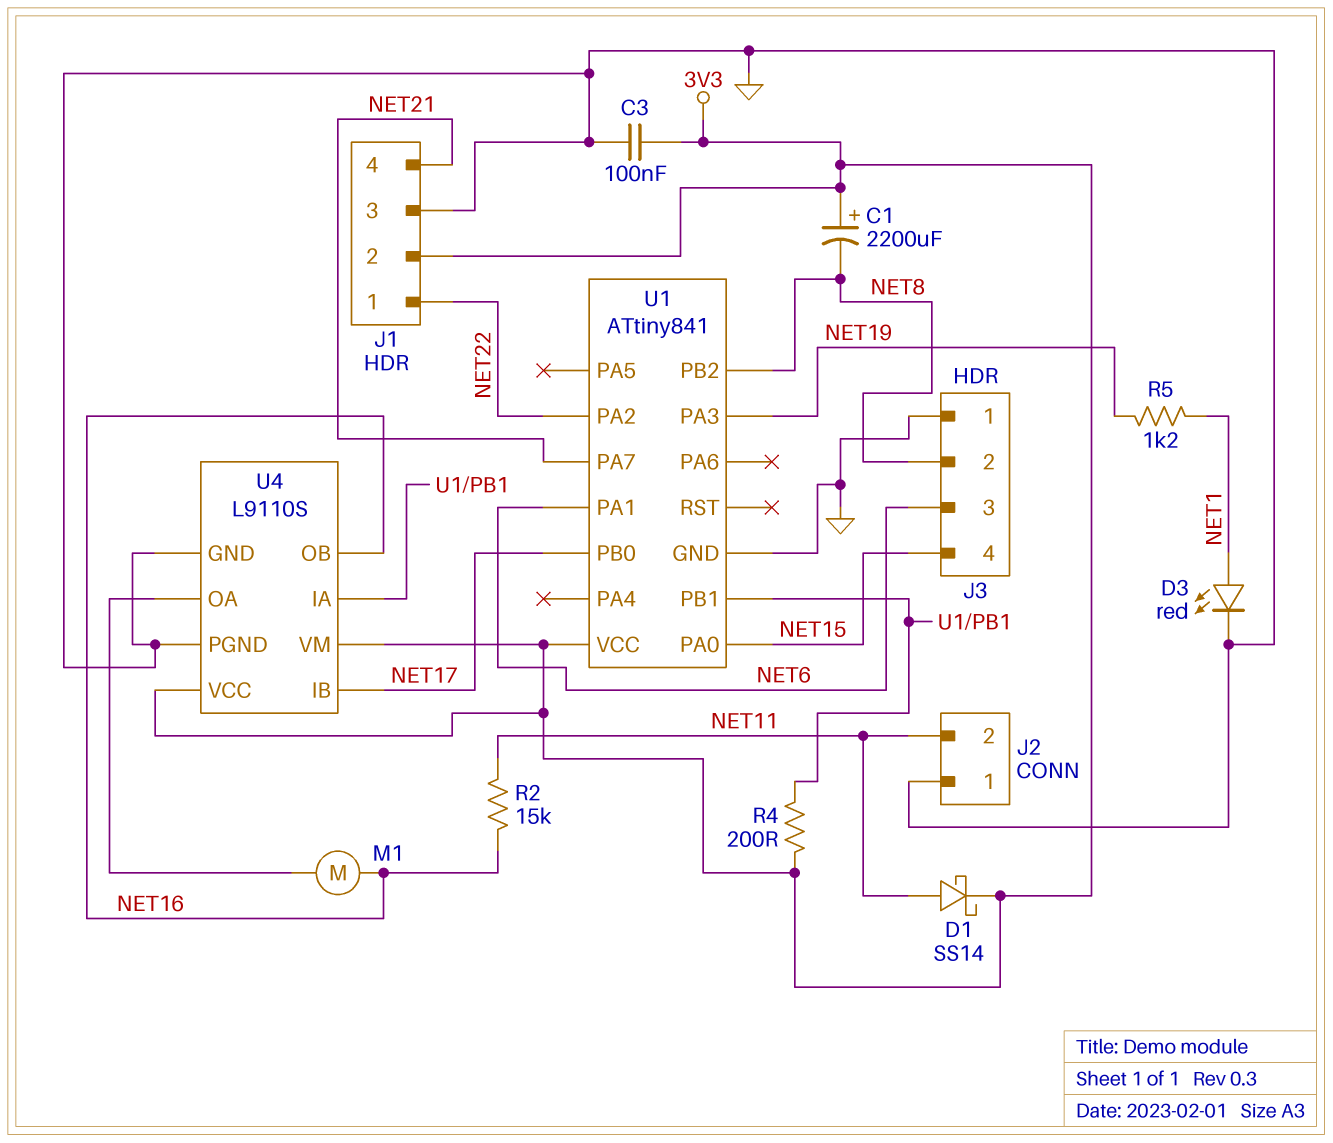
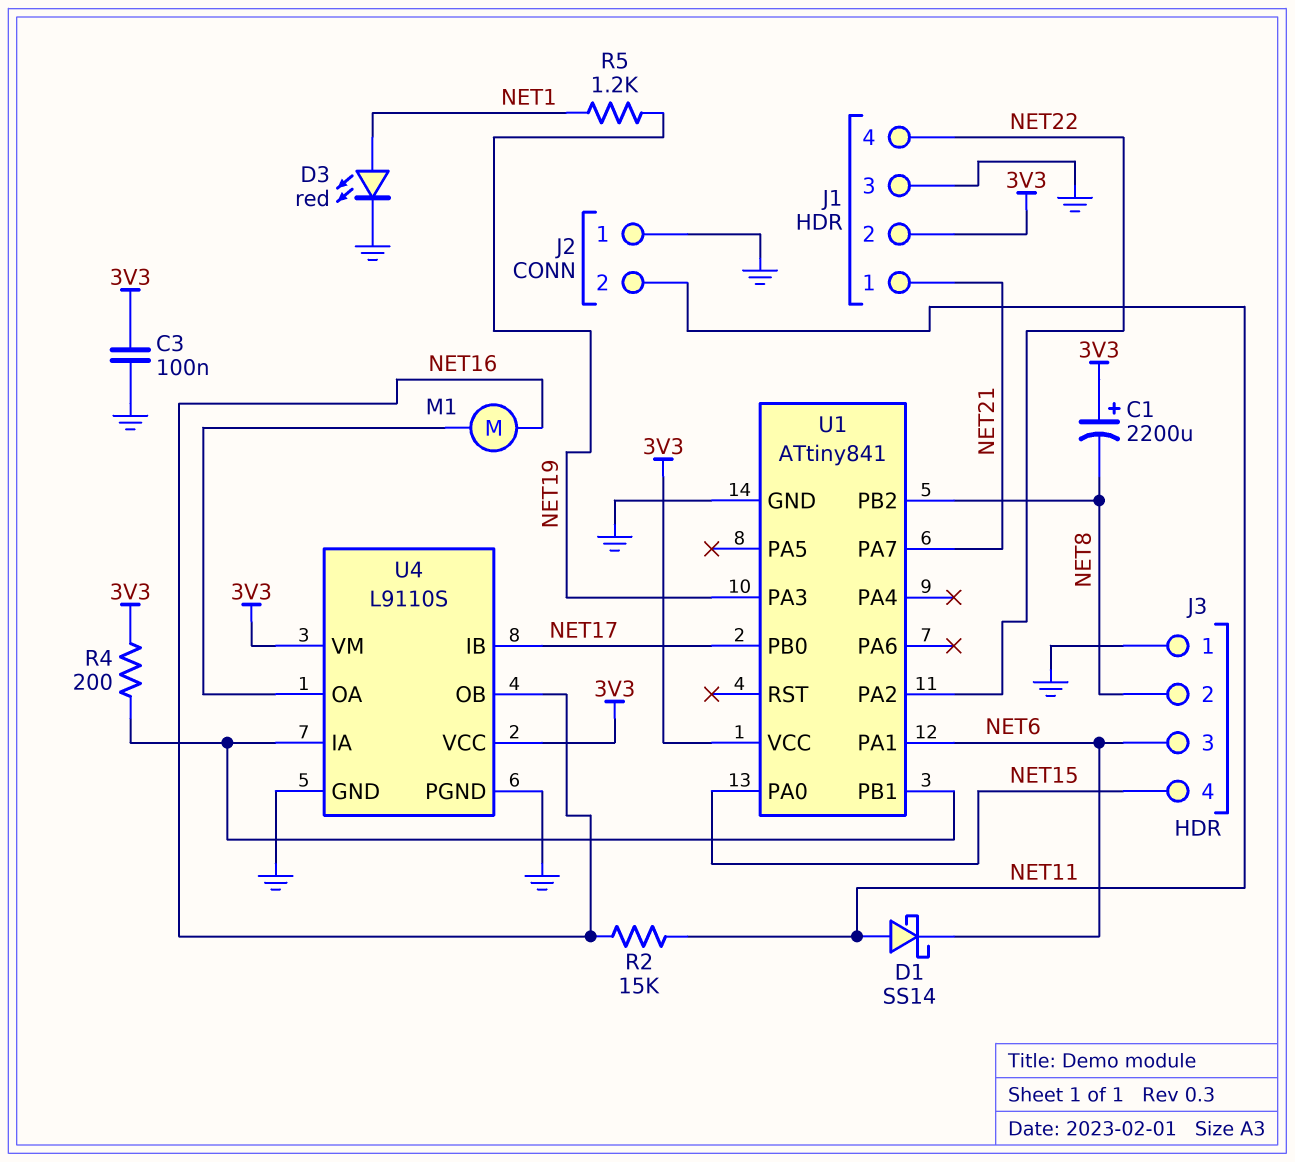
D1: schottky SS14 (A NET11, K 3V3) -> schottky SS14 (A NET11, K NET6)
J1 pin 1: NET22 -> NET21
J1 pin 4: NET21 -> NET22

